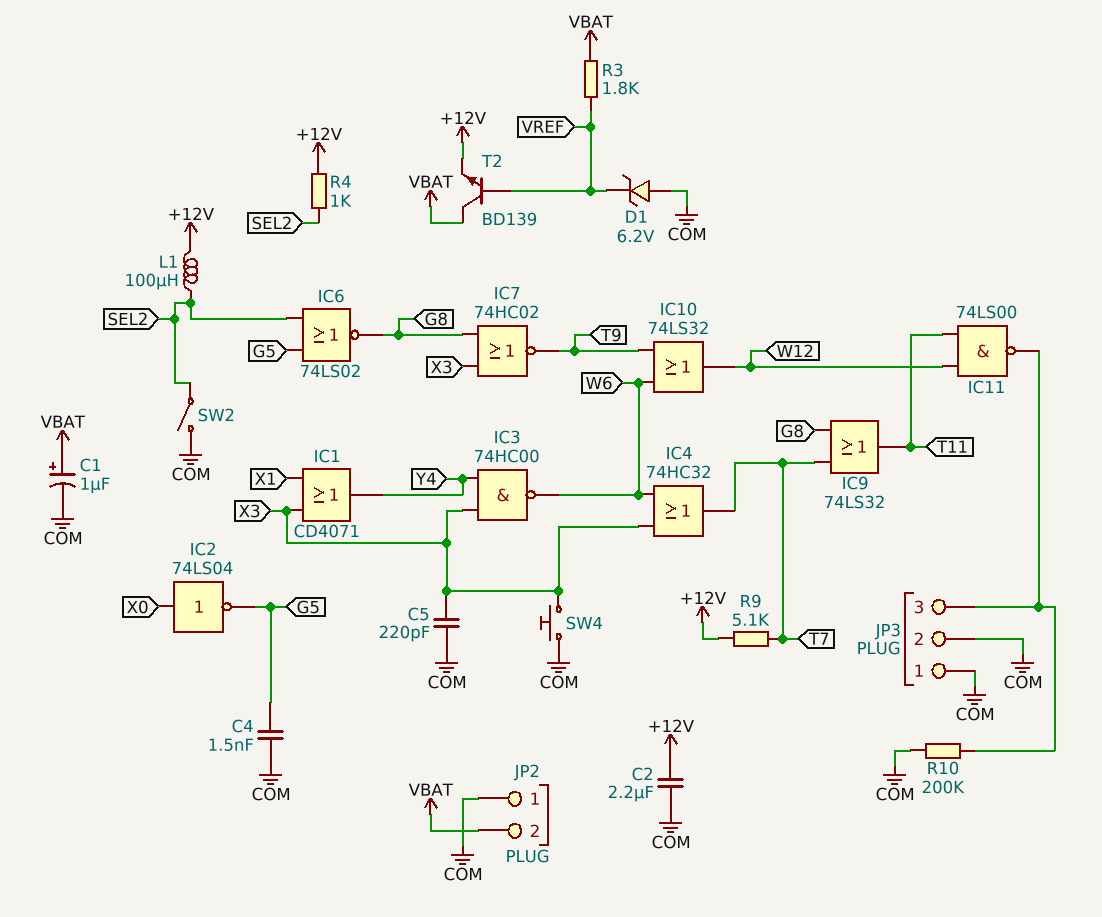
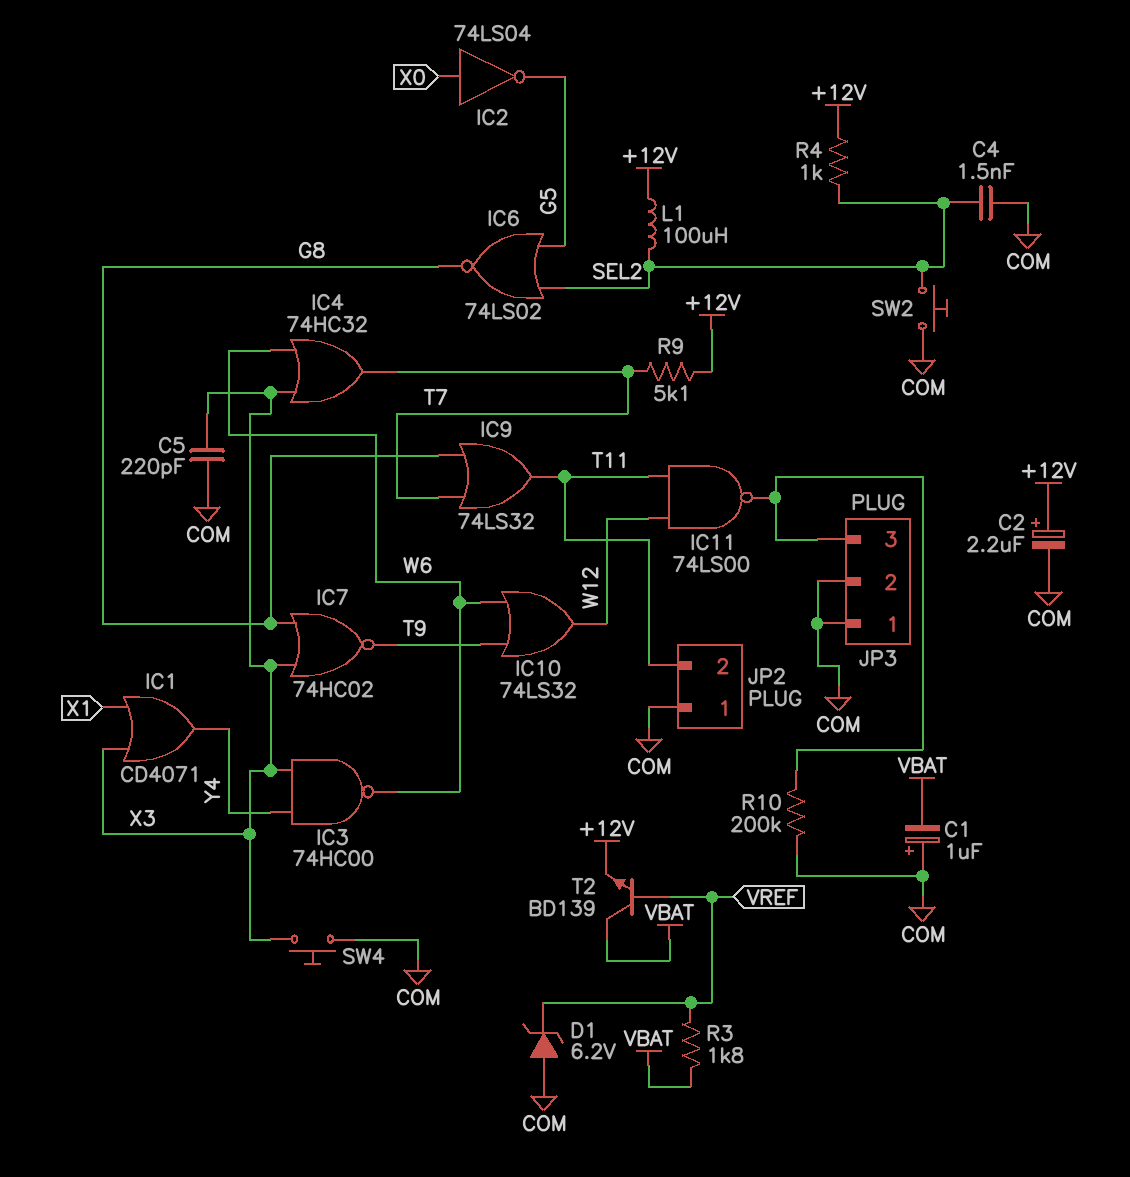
C1: 1uF (plus VBAT, minus COM) -> 1uF (plus COM, minus VBAT)
C2: 2.2uF (+12V, COM) -> 2.2uF (plus +12V, minus COM)
C4: 1.5nF (COM, G5) -> 1.5nF (COM, SEL2)
JP2 pin 2: VBAT -> T11
SW2: switch (COM, SEL2) -> button (COM, SEL2)

